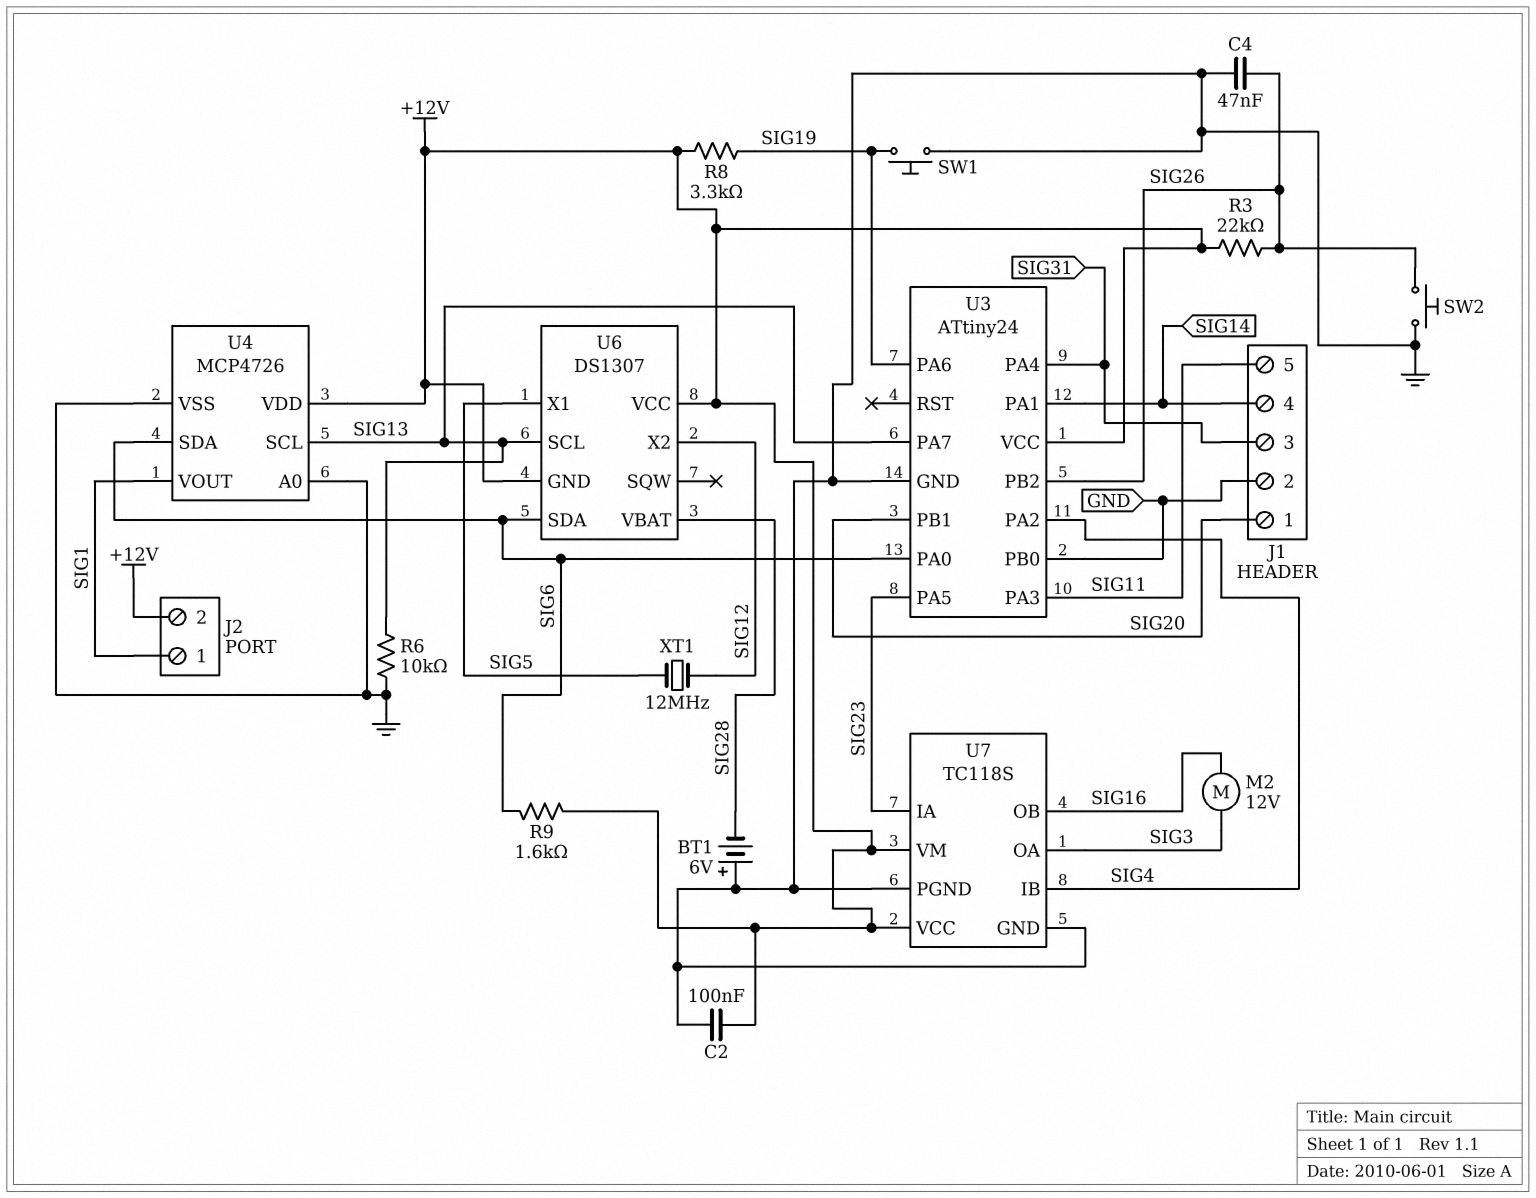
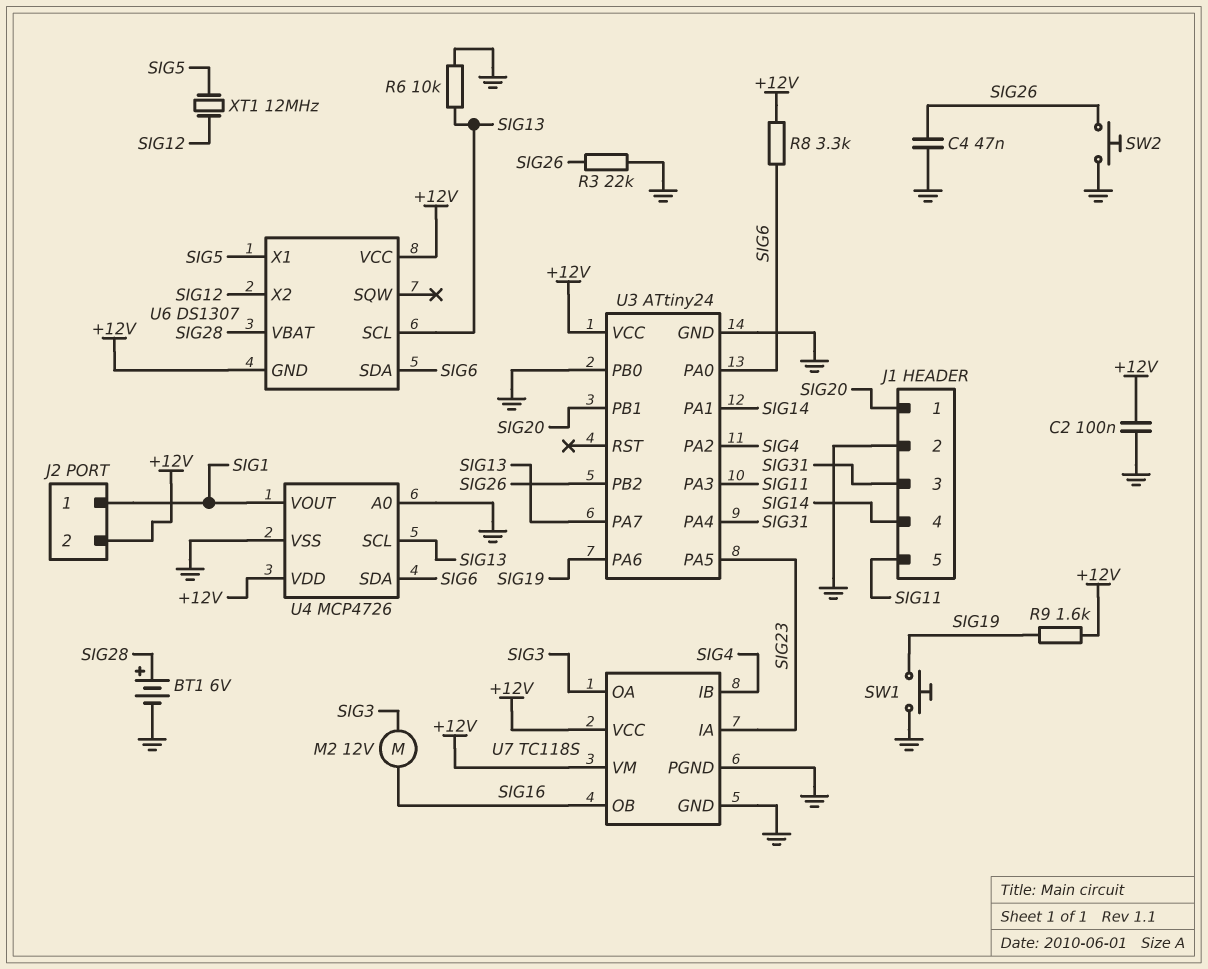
BT1: 6V (plus GND, minus SIG28) -> 6V (plus SIG28, minus GND)
R3: 22k (+12V, SIG26) -> 22k (GND, SIG26)
R8: 3.3k (+12V, SIG19) -> 3.3k (+12V, SIG6)
R9: 1.6k (+12V, SIG6) -> 1.6k (+12V, SIG19)

